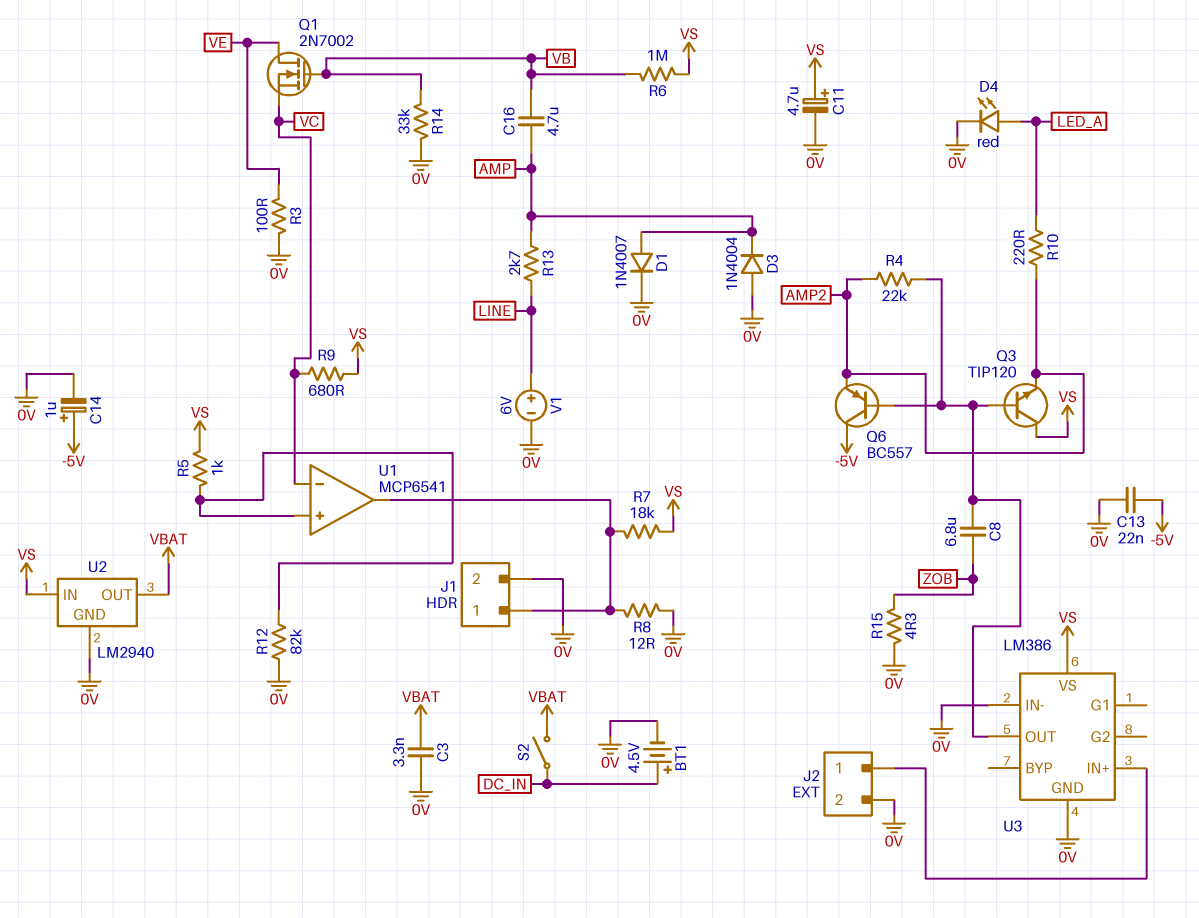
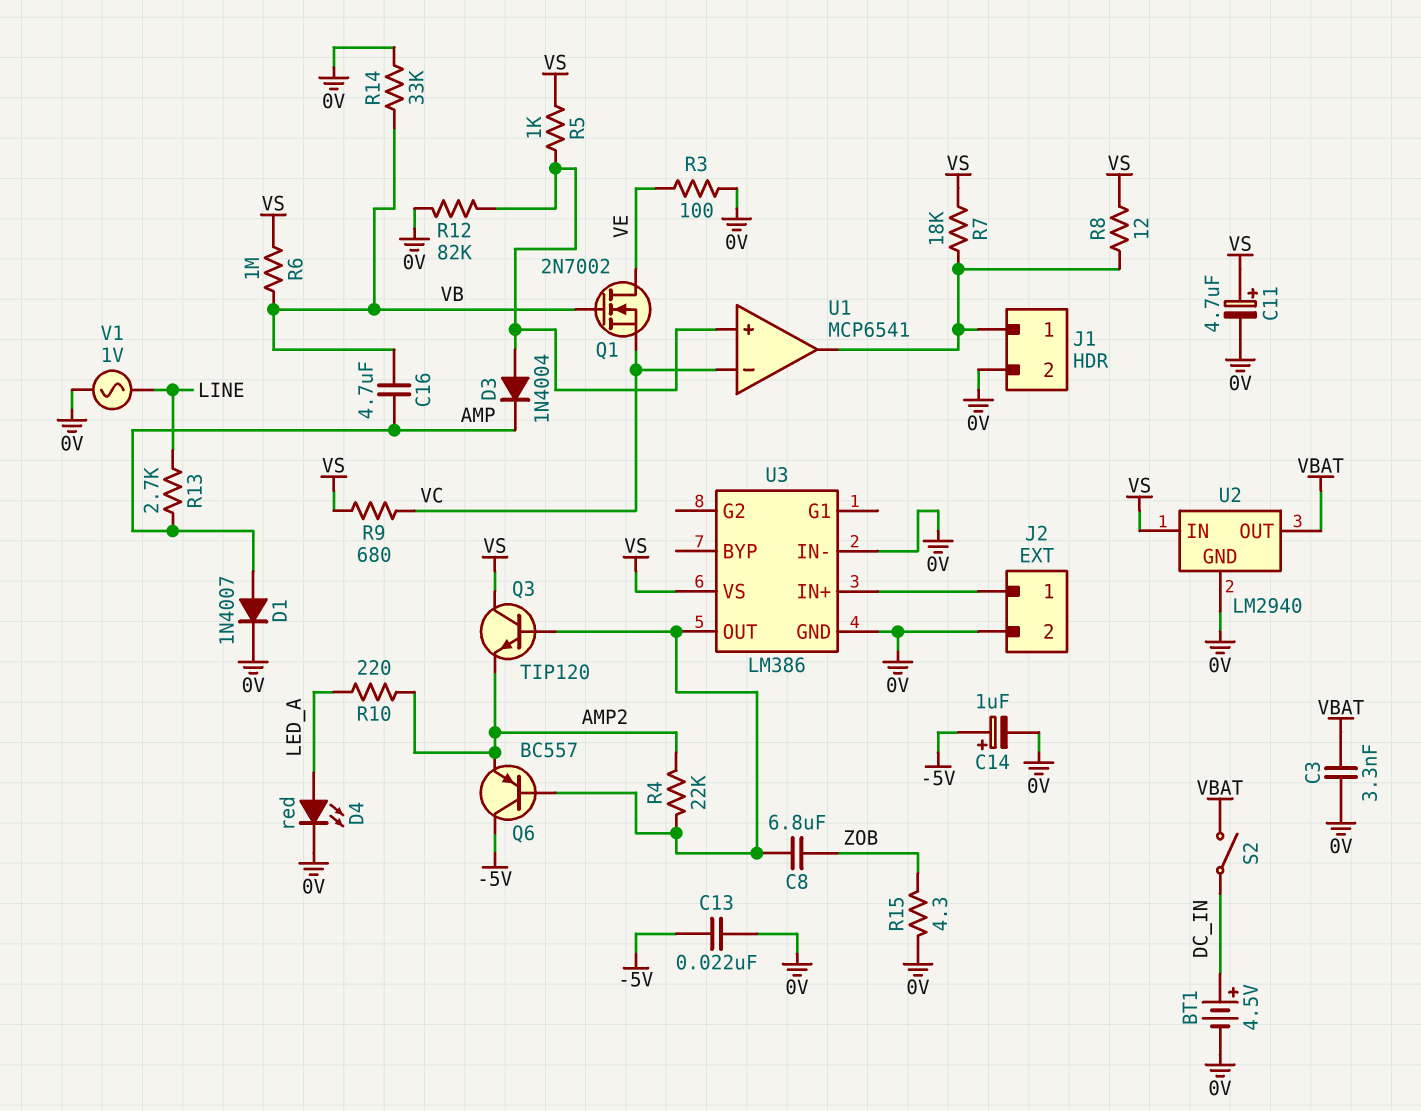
D3: diode 1N4004 (A 0V, K AMP) -> diode 1N4004 (A U1/in+, K AMP)
R8: 12 (0V, J1/1) -> 12 (J1/1, VS)
V1: 6V (plus LINE, minus 0V) -> AC 1V (0V, LINE)

